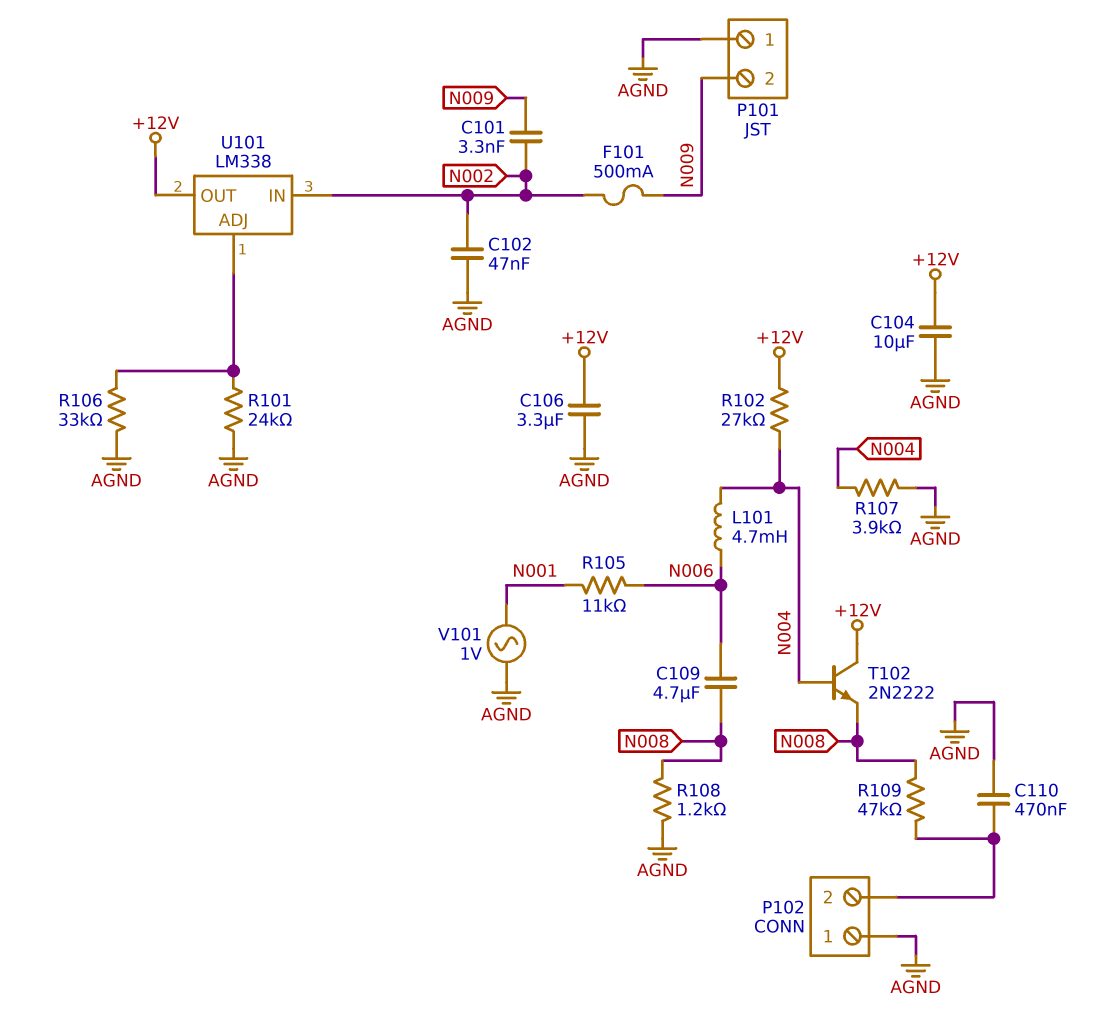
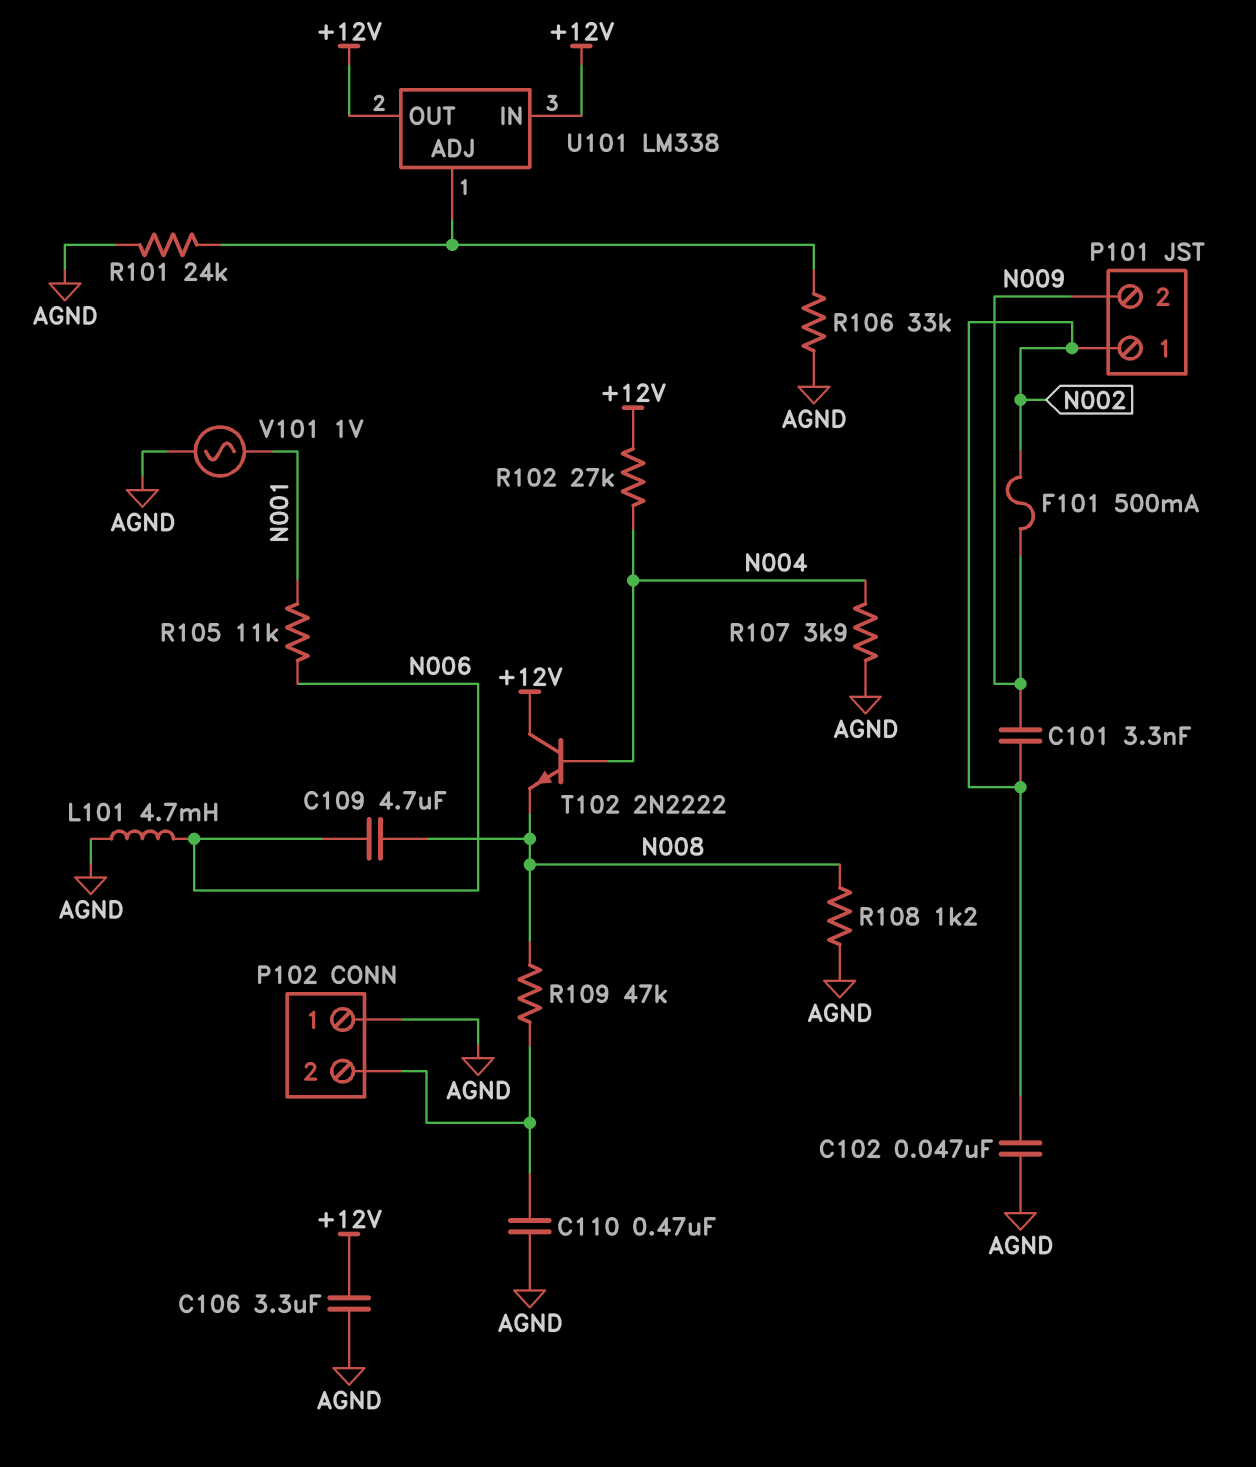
C104: 10uF (+12V, AGND) -> none
L101: 4.7mH (N004, N006) -> 4.7mH (AGND, N006)
P101 pin 1: AGND -> N002
U101 pin IN: N002 -> +12V

